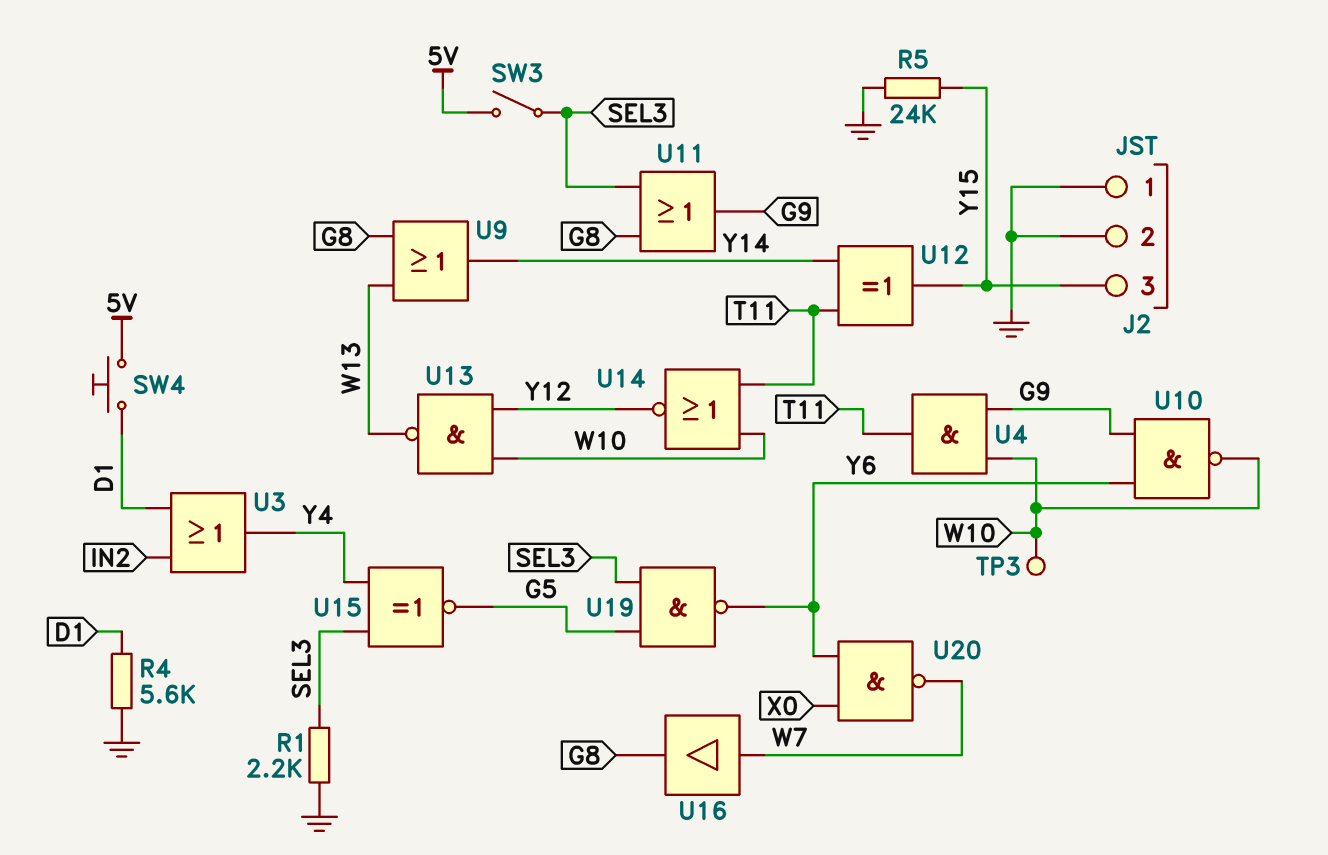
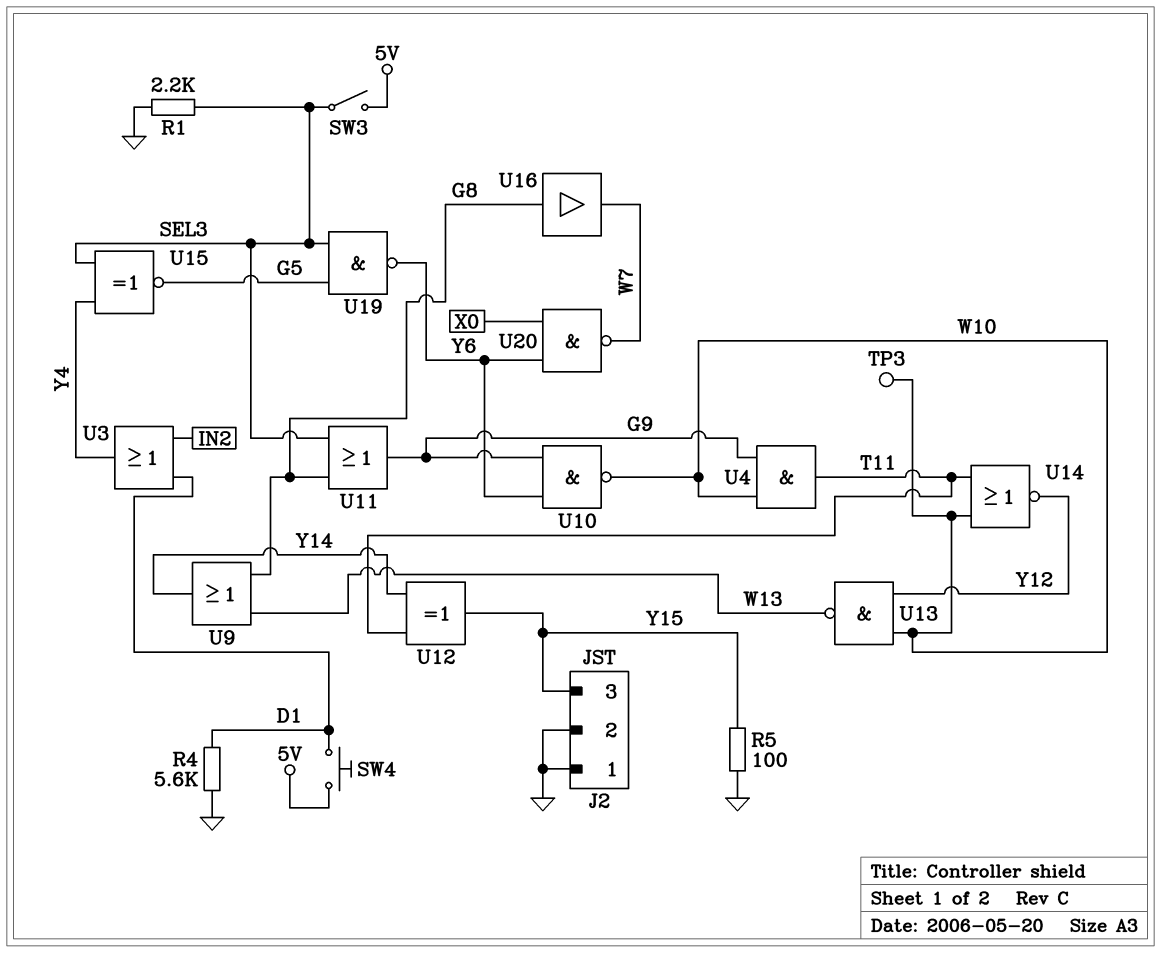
R5: 24k (GND, Y15) -> 100 (GND, Y15)
U16: buffer (in W7, out G8) -> buffer (in G8, out W7)

